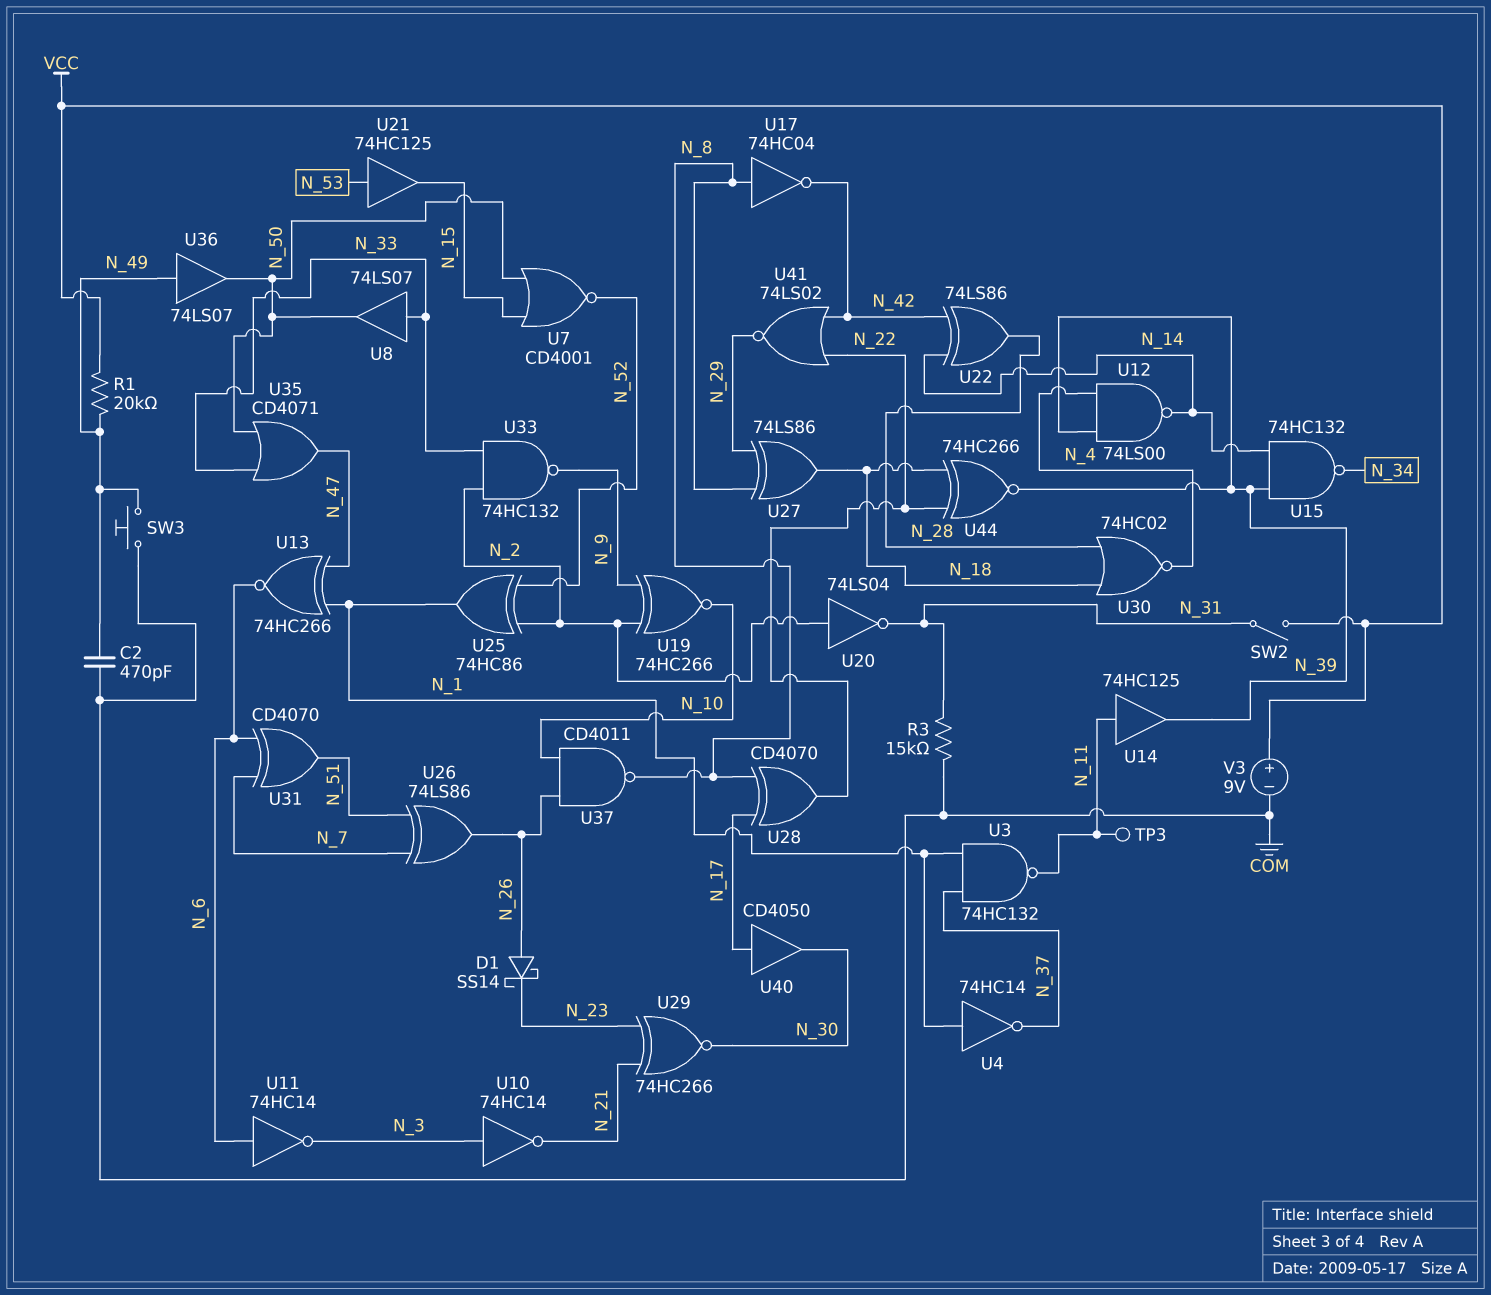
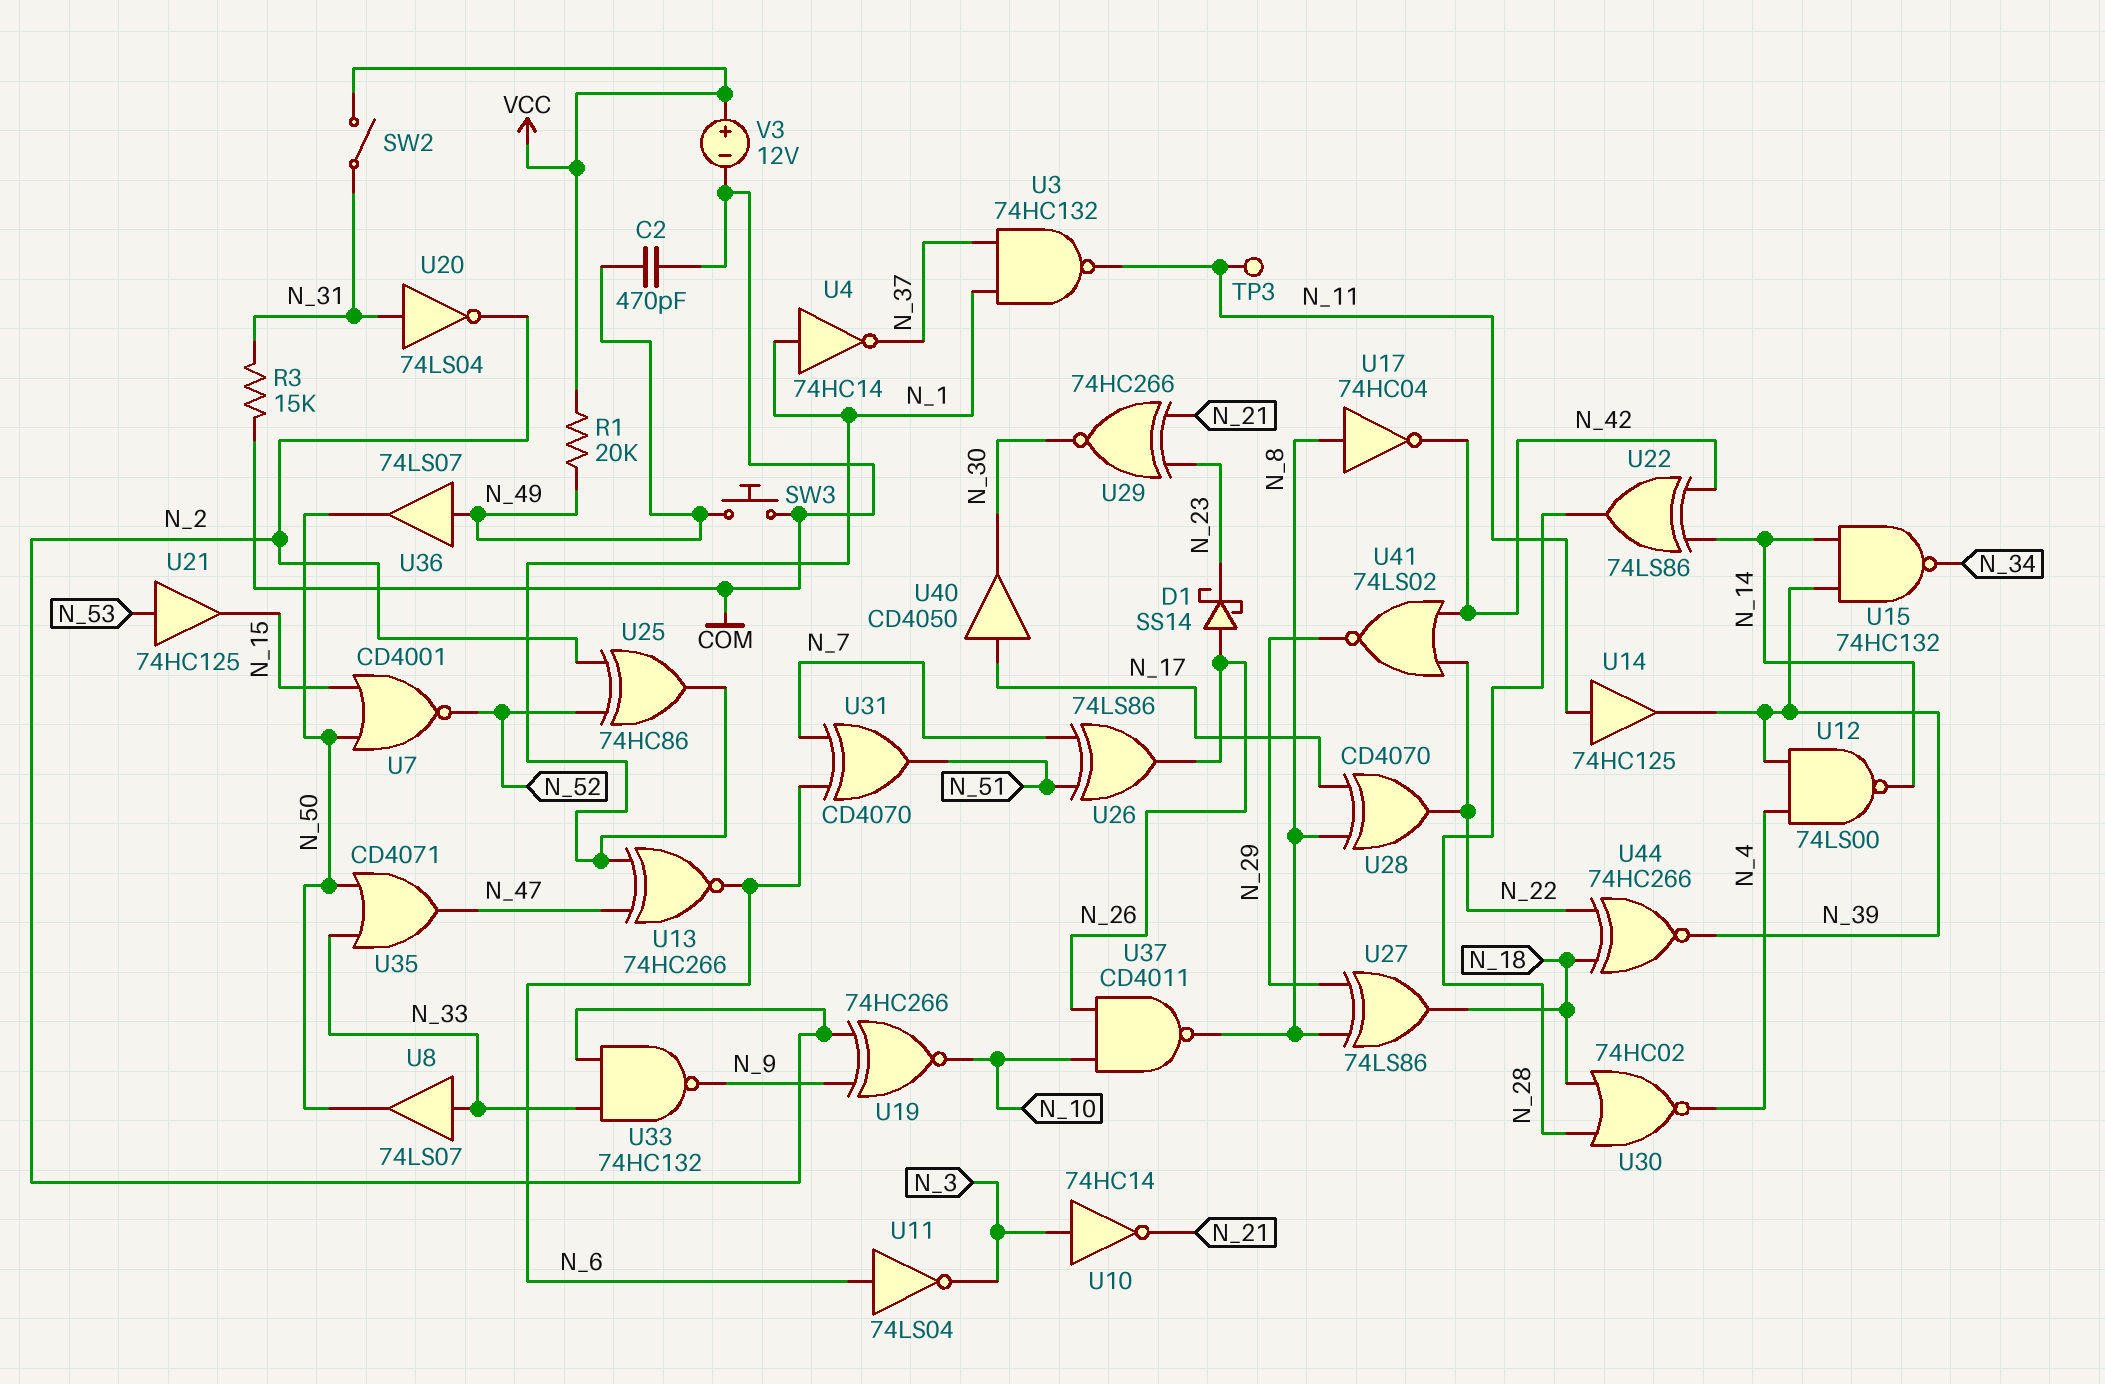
U11: NOT 74HC14 (in N_6, out N_3) -> NOT 74LS04 (in N_6, out N_3)
U20: NOT 74LS04 (in N_2, out N_31) -> NOT 74LS04 (in N_31, out N_2)
V3: 9V (plus VCC, minus COM) -> 12V (plus VCC, minus COM)

